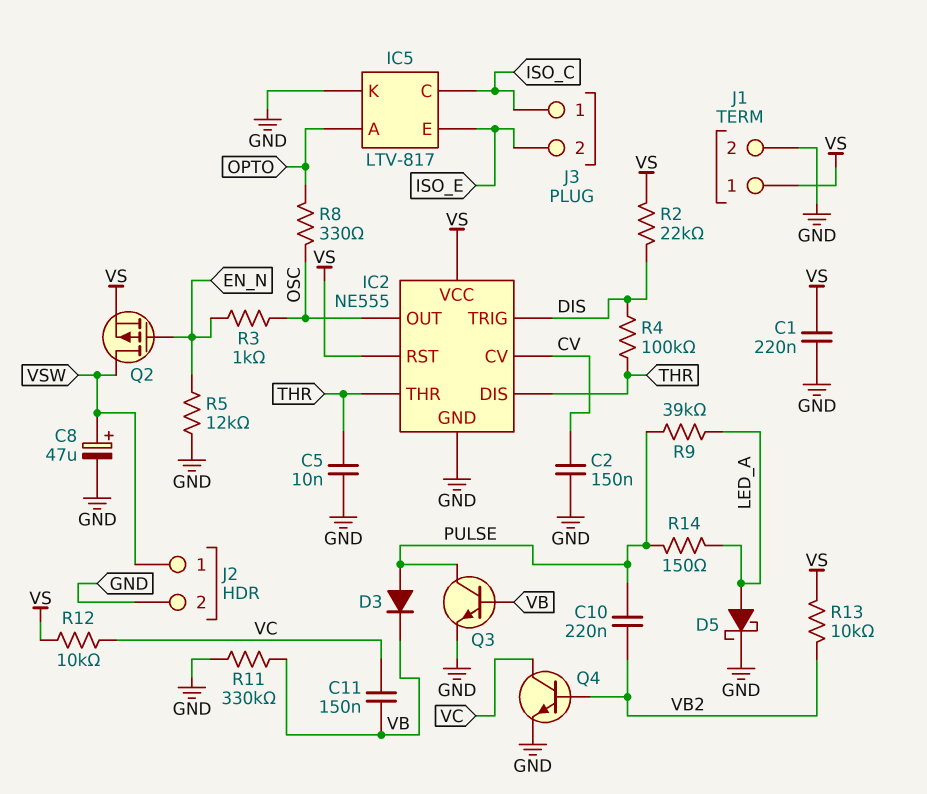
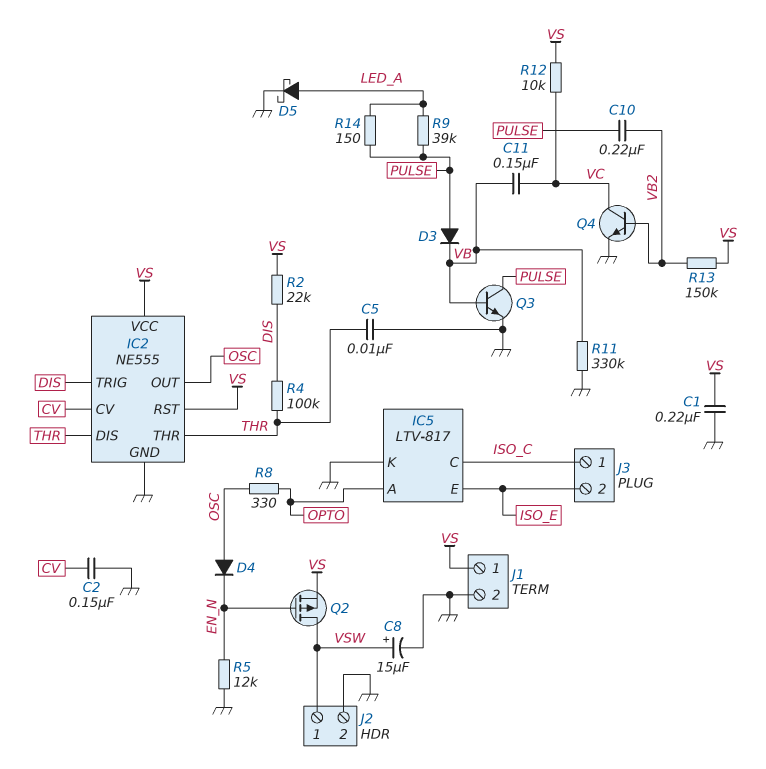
C8: 47uF (plus VSW, minus GND) -> 15uF (plus VSW, minus GND)
D4: none -> diode (A OSC, K EN_N)
R3: 1k (EN_N, OSC) -> none
R13: 10k (VB2, VS) -> 150k (VB2, VS)

